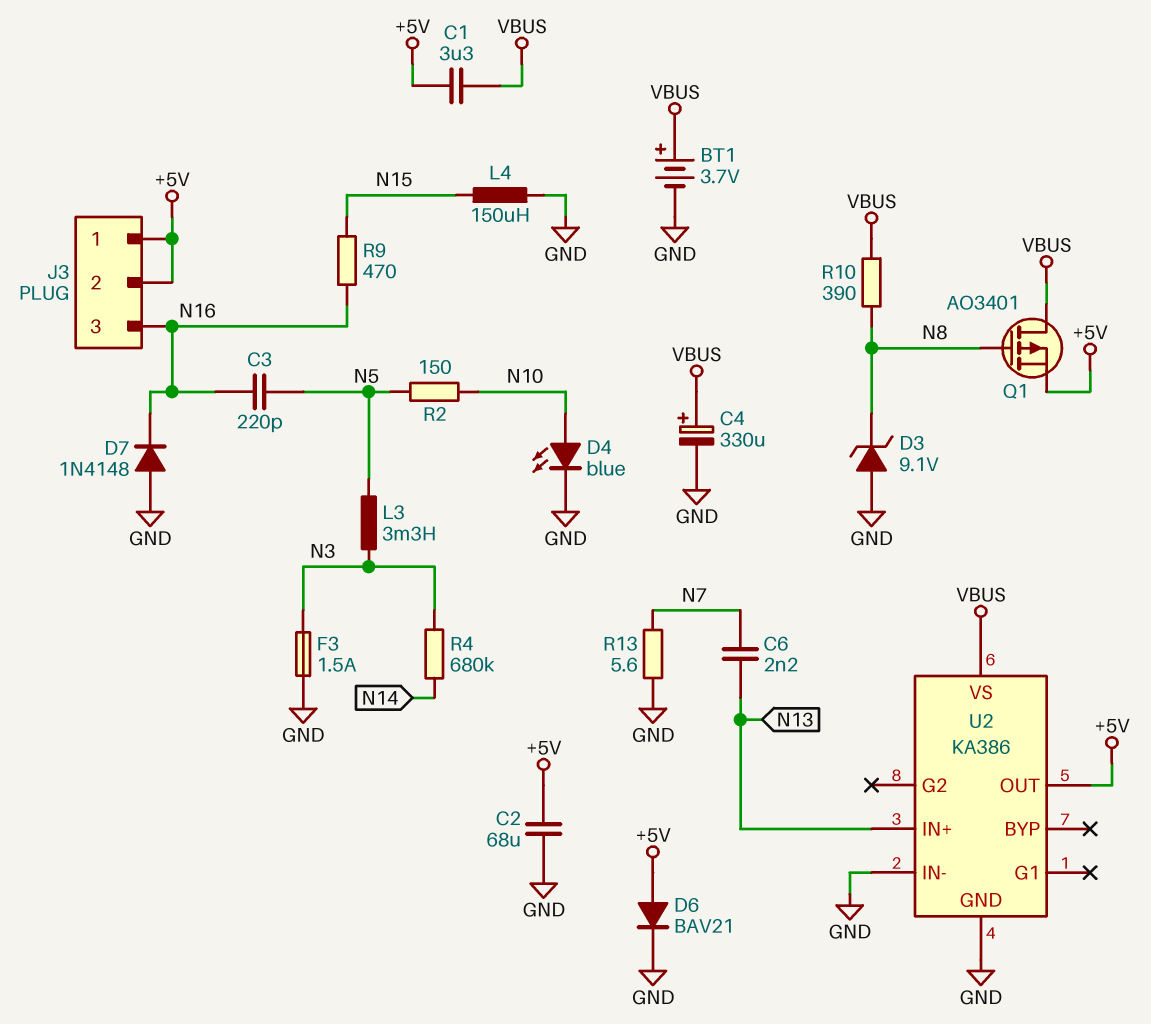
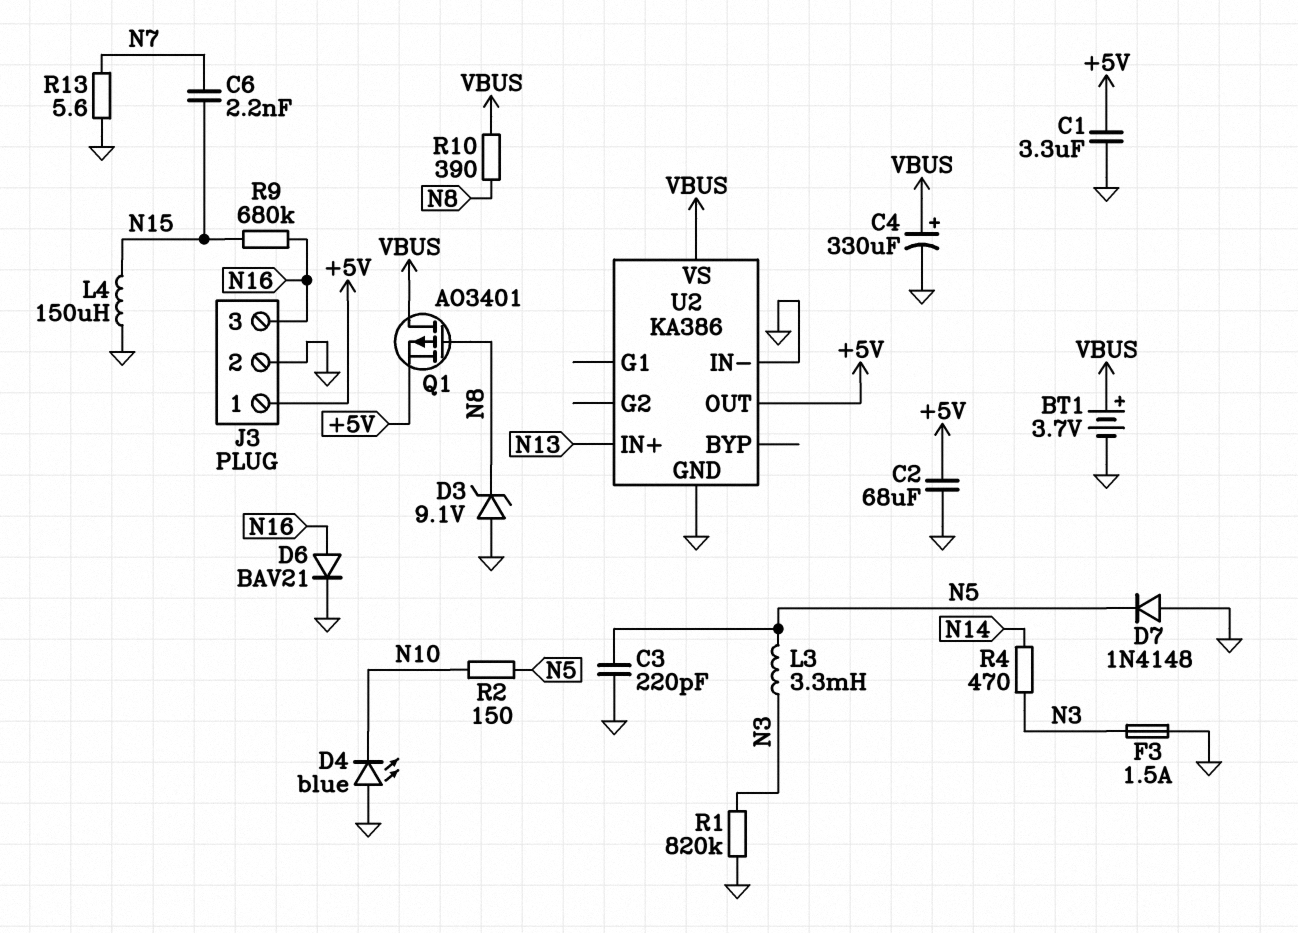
C1: 3.3uF (+5V, VBUS) -> 3.3uF (+5V, GND)
C3: 220pF (N5, N16) -> 220pF (GND, N5)
C6: 2.2nF (N7, N13) -> 2.2nF (N7, N15)
D4: LED blue (A N10, K GND) -> LED blue (A GND, K N10)
D6: diode BAV21 (A +5V, K GND) -> diode BAV21 (A N16, K GND)
D7: diode 1N4148 (A GND, K N16) -> diode 1N4148 (A GND, K N5)
J3 pin 2: +5V -> GND
R1: none -> 820k (GND, N3)
R4: 680k (N3, N14) -> 470 (N3, N14)
R9: 470 (N15, N16) -> 680k (N15, N16)

